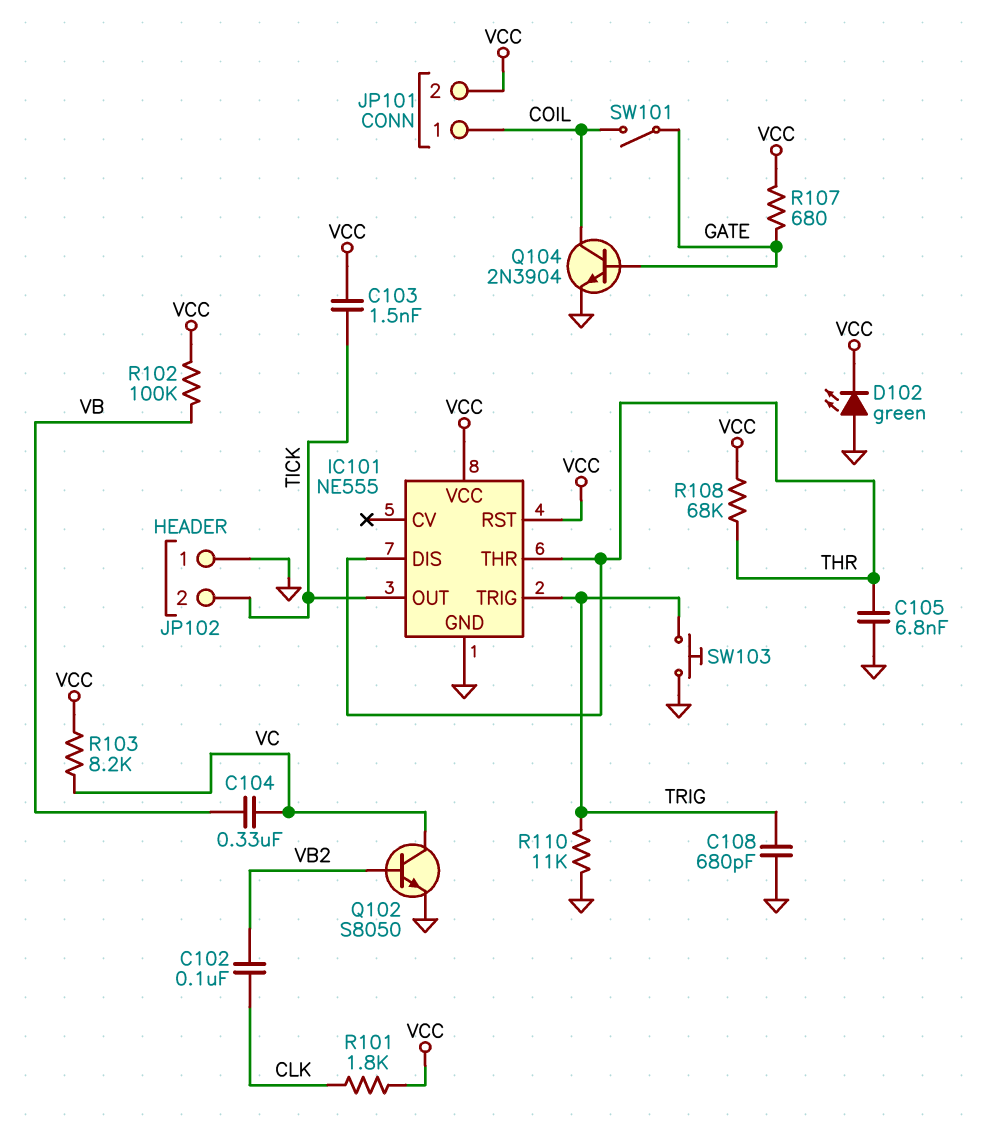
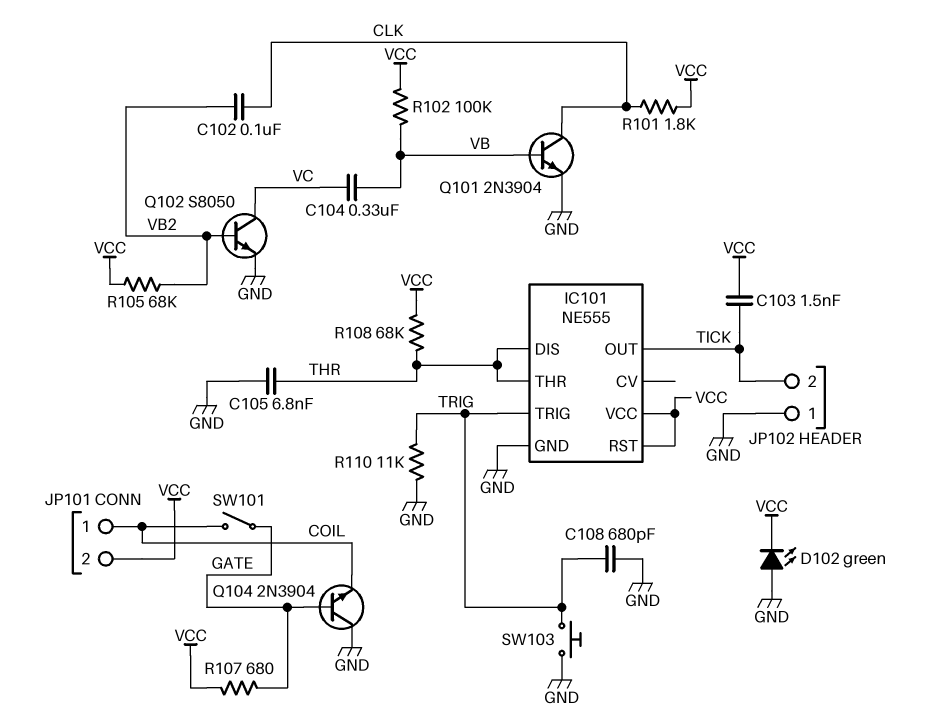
Q101: none -> NPN 2N3904 (B VB, C CLK, E GND)
Q104: NPN 2N3904 (B GATE, C COIL, E GND) -> NPN 2N3904 (B GATE, C GND, E COIL)
R103: 8.2k (VC, VCC) -> none
R105: none -> 68k (VB2, VCC)

